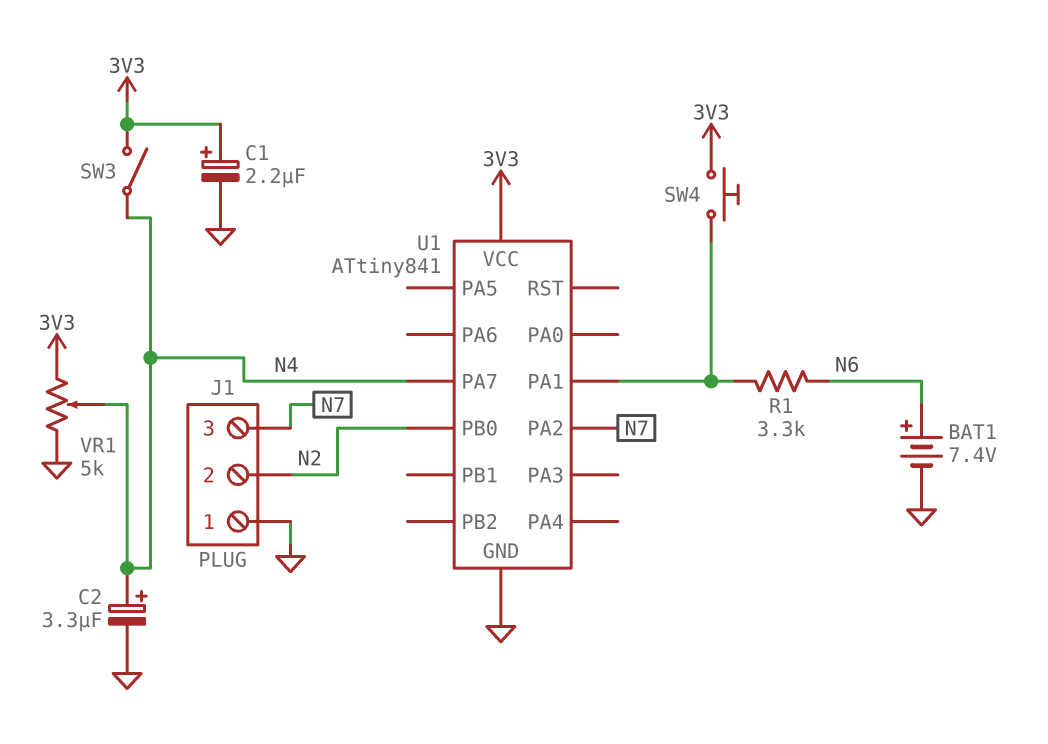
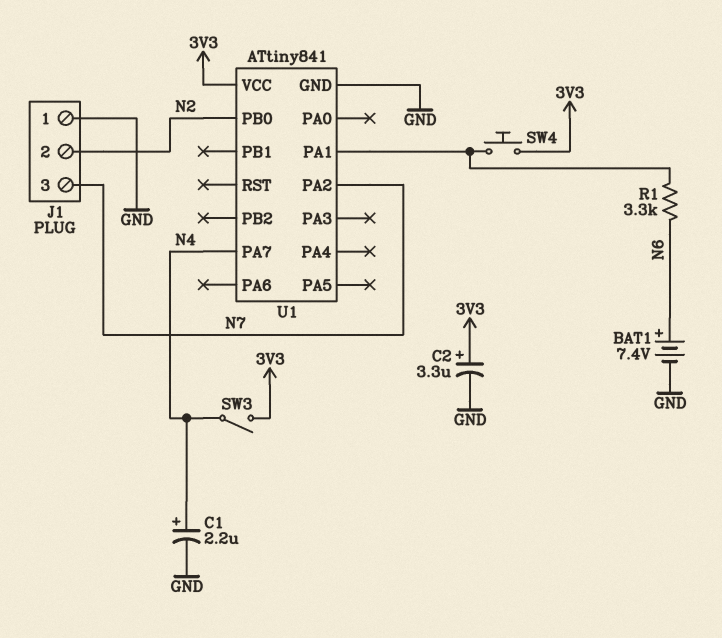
C1: 2.2uF (plus 3V3, minus GND) -> 2.2uF (plus N4, minus GND)
C2: 3.3uF (plus N4, minus GND) -> 3.3uF (plus 3V3, minus GND)
VR1: 5k (3V3, GND, wiper N4) -> none

